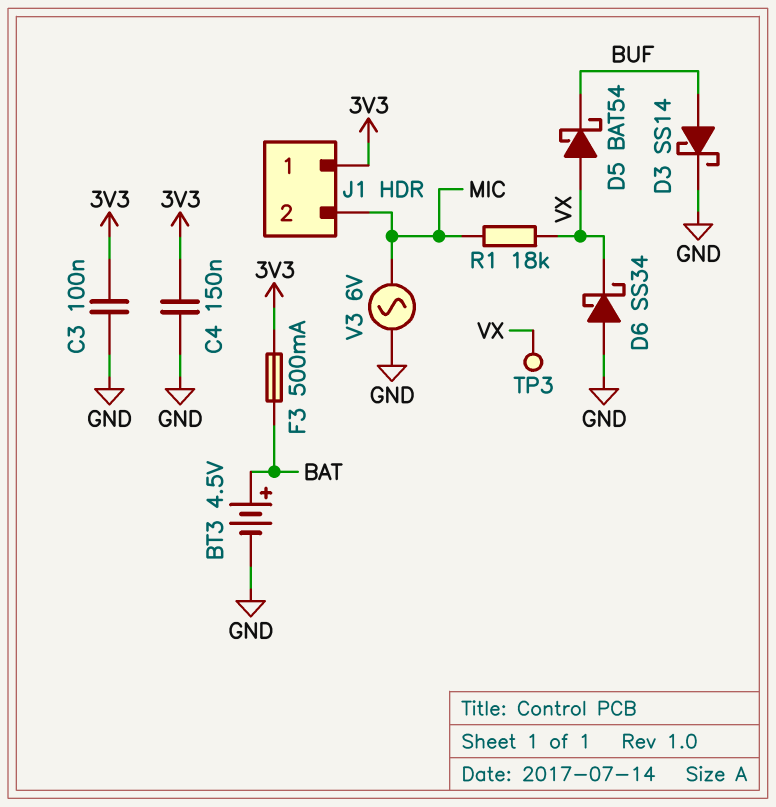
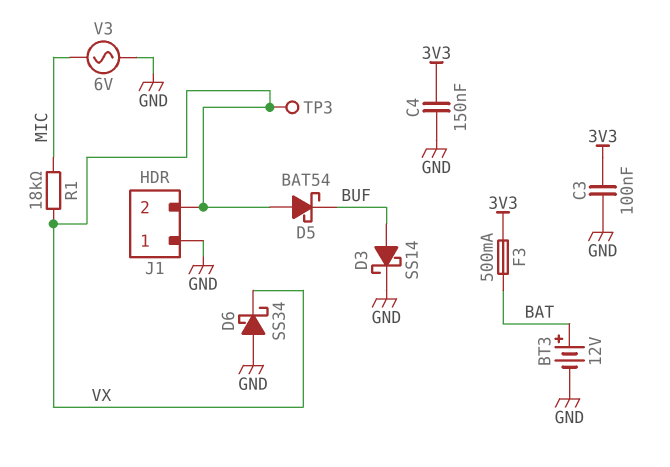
BT3: 4.5V (plus BAT, minus GND) -> 12V (plus BAT, minus GND)
J1 pin 1: 3V3 -> GND
J1 pin 2: MIC -> VX

